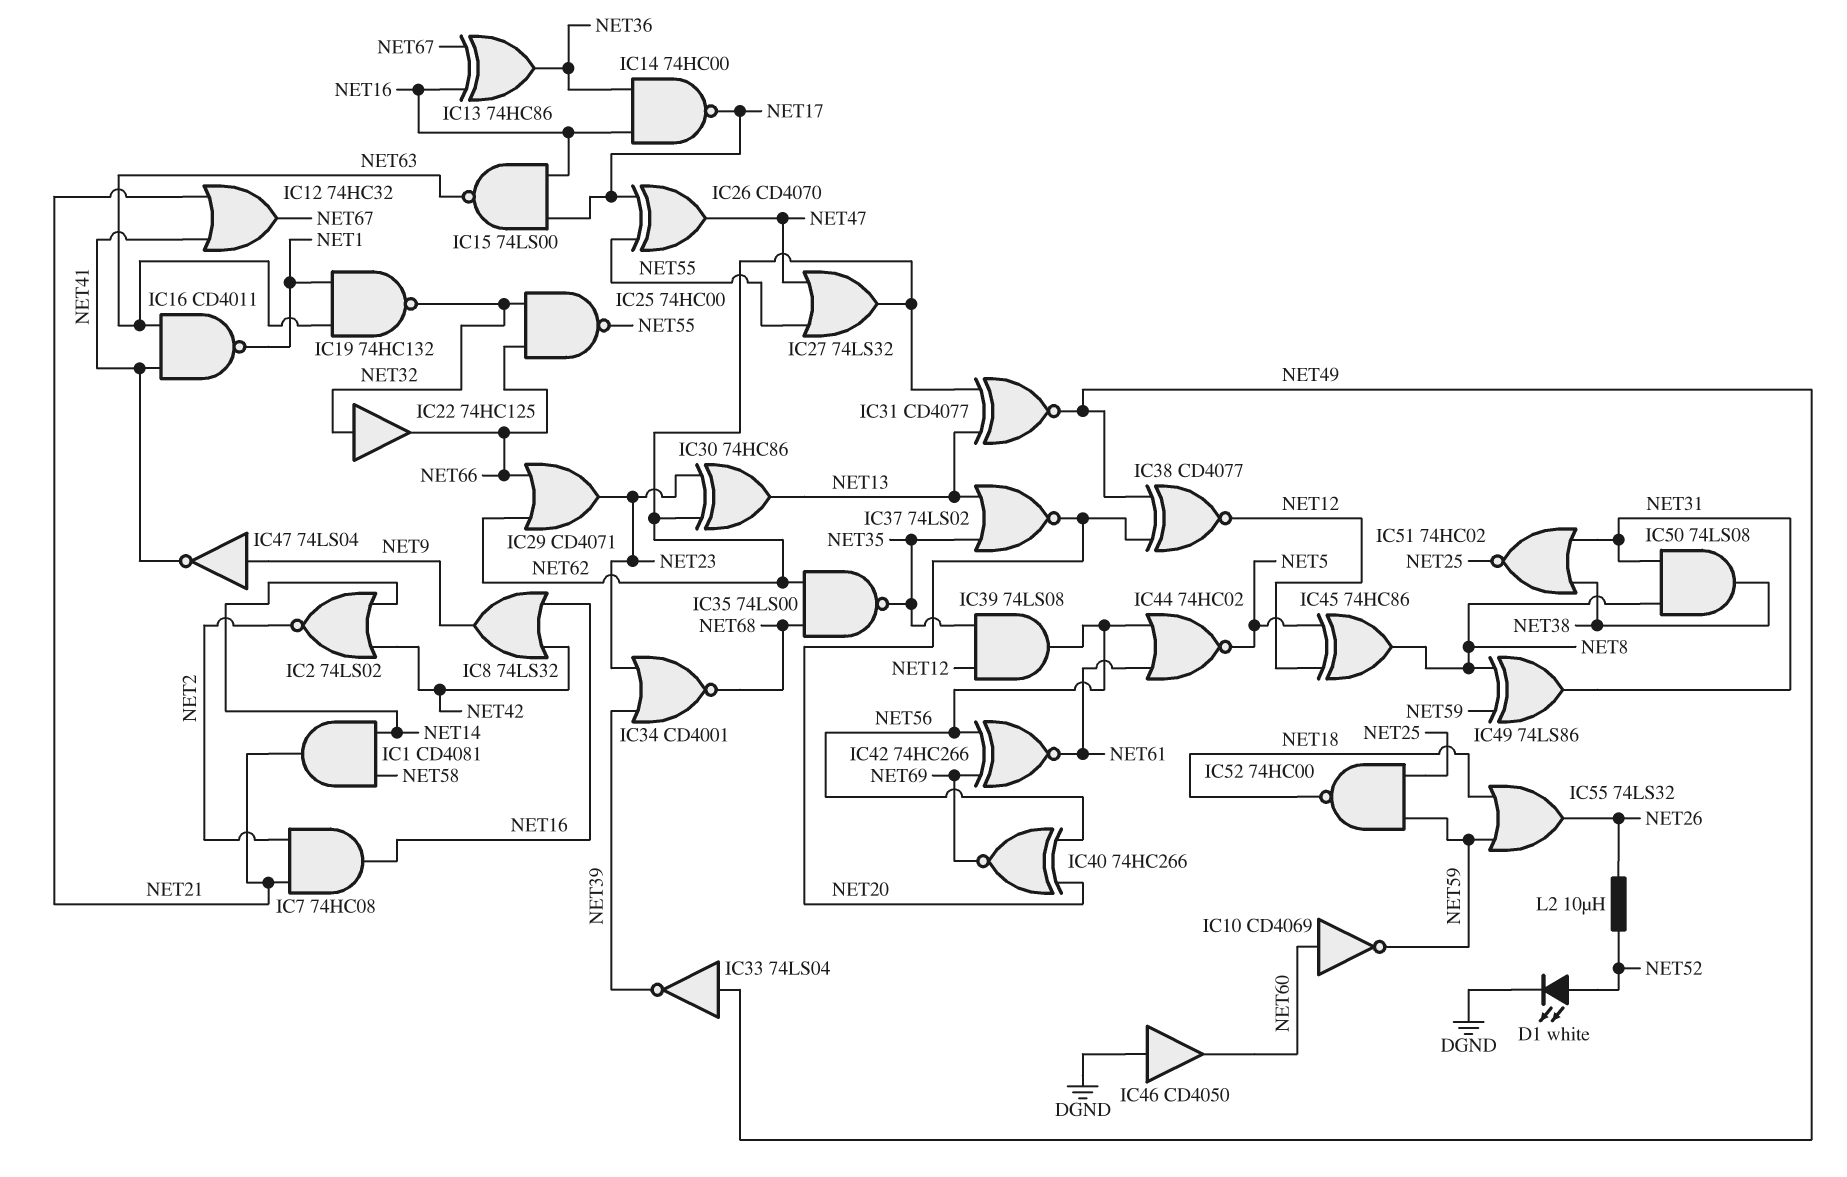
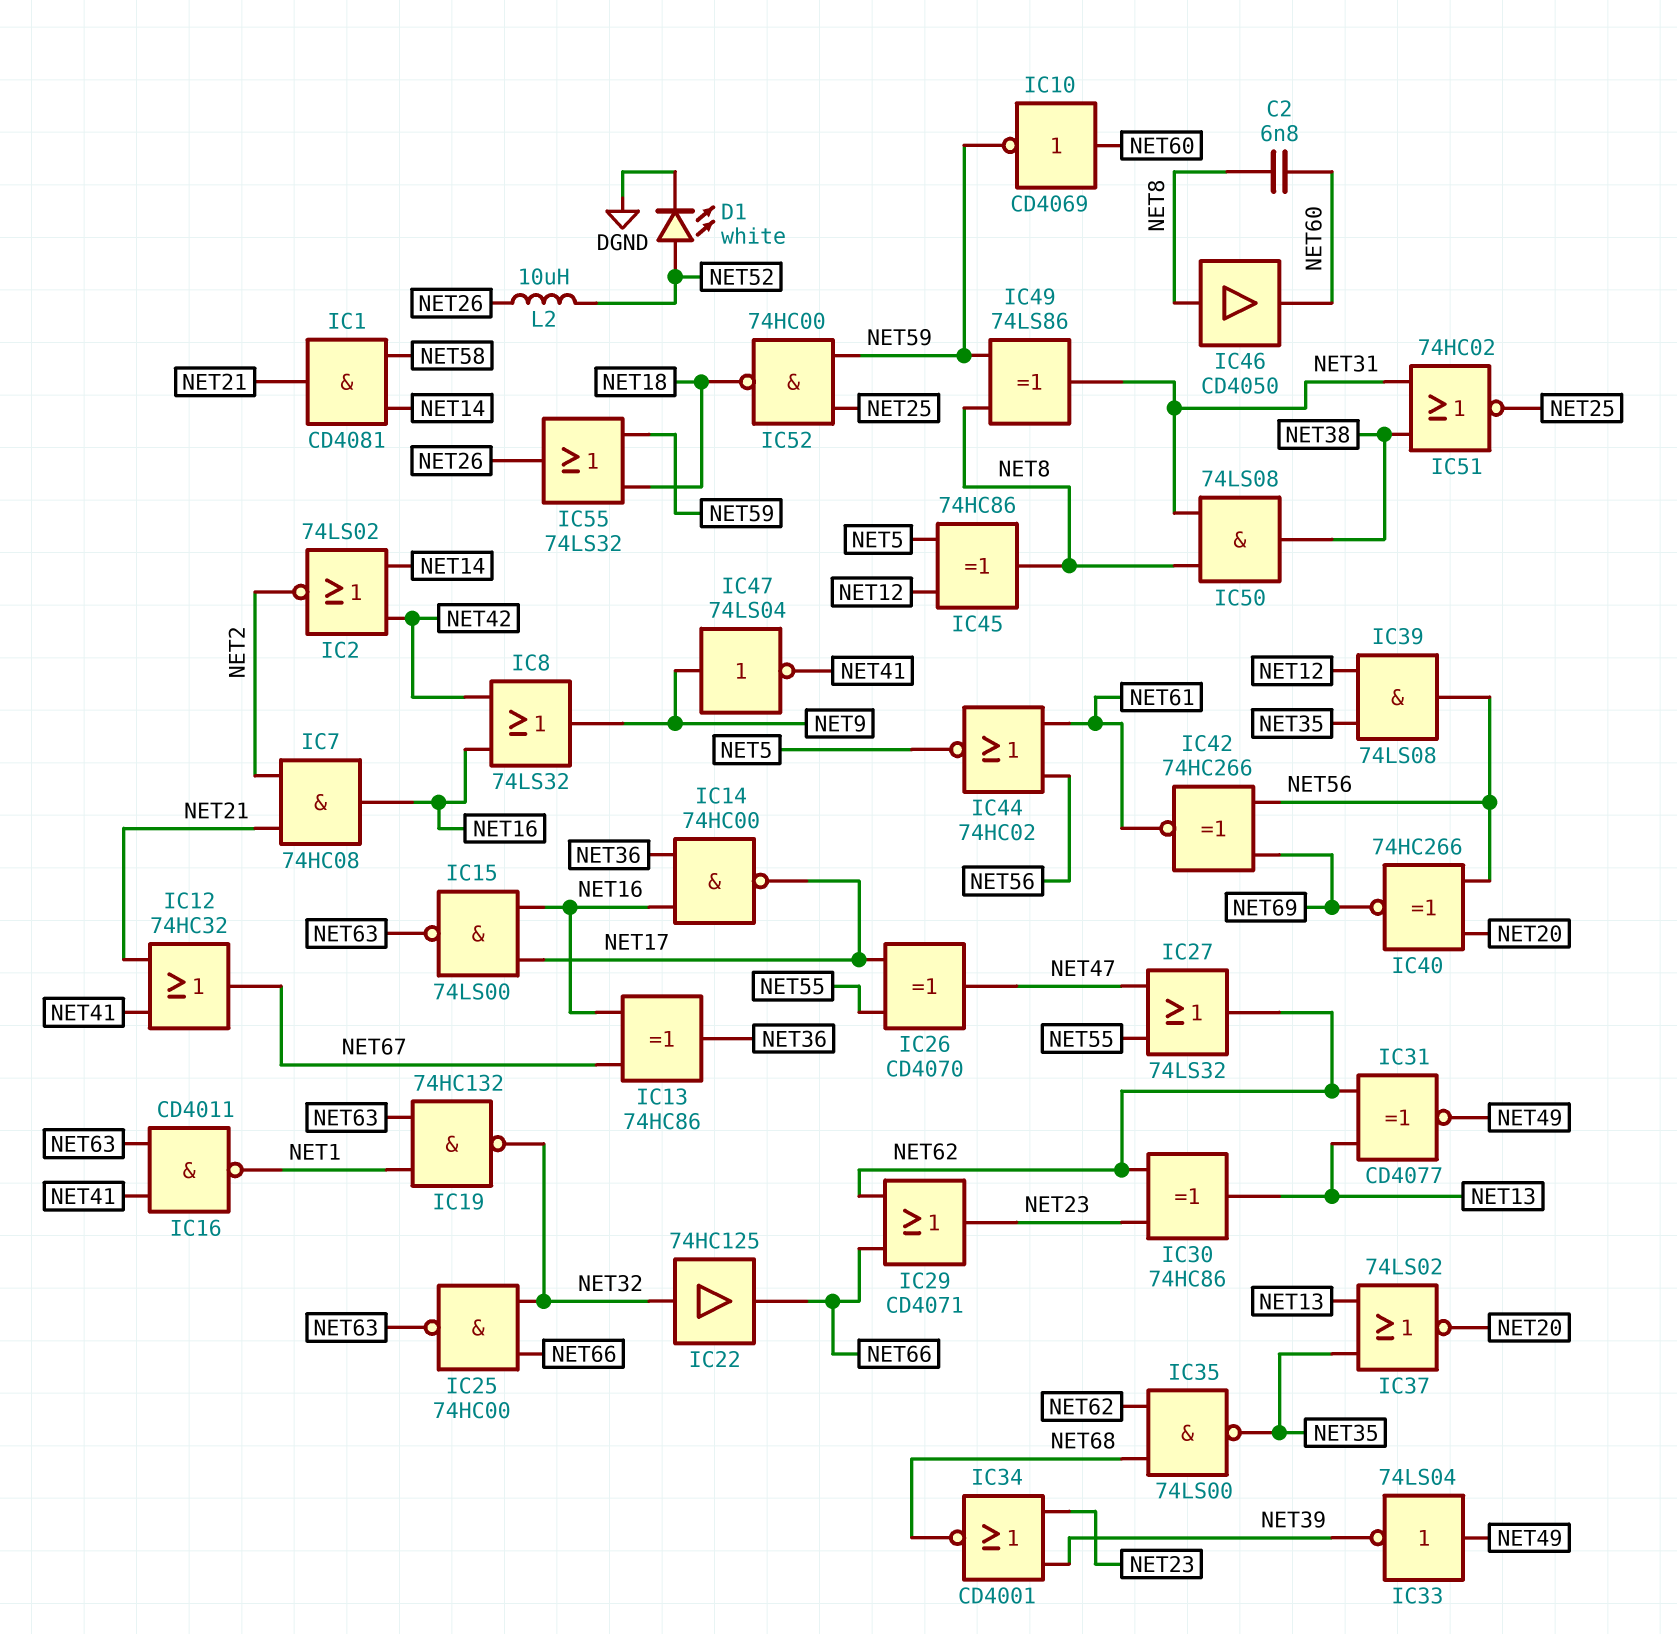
C2: none -> 6.8nF (NET8, NET60)
IC25: NAND 74HC00 (in NET32, in NET66, out NET55) -> NAND 74HC00 (in NET32, in NET66, out NET63)
IC38: XNOR CD4077 (in NET20, in NET49, out NET12) -> none
IC46: buffer CD4050 (in DGND, out NET60) -> buffer CD4050 (in NET8, out NET60)

